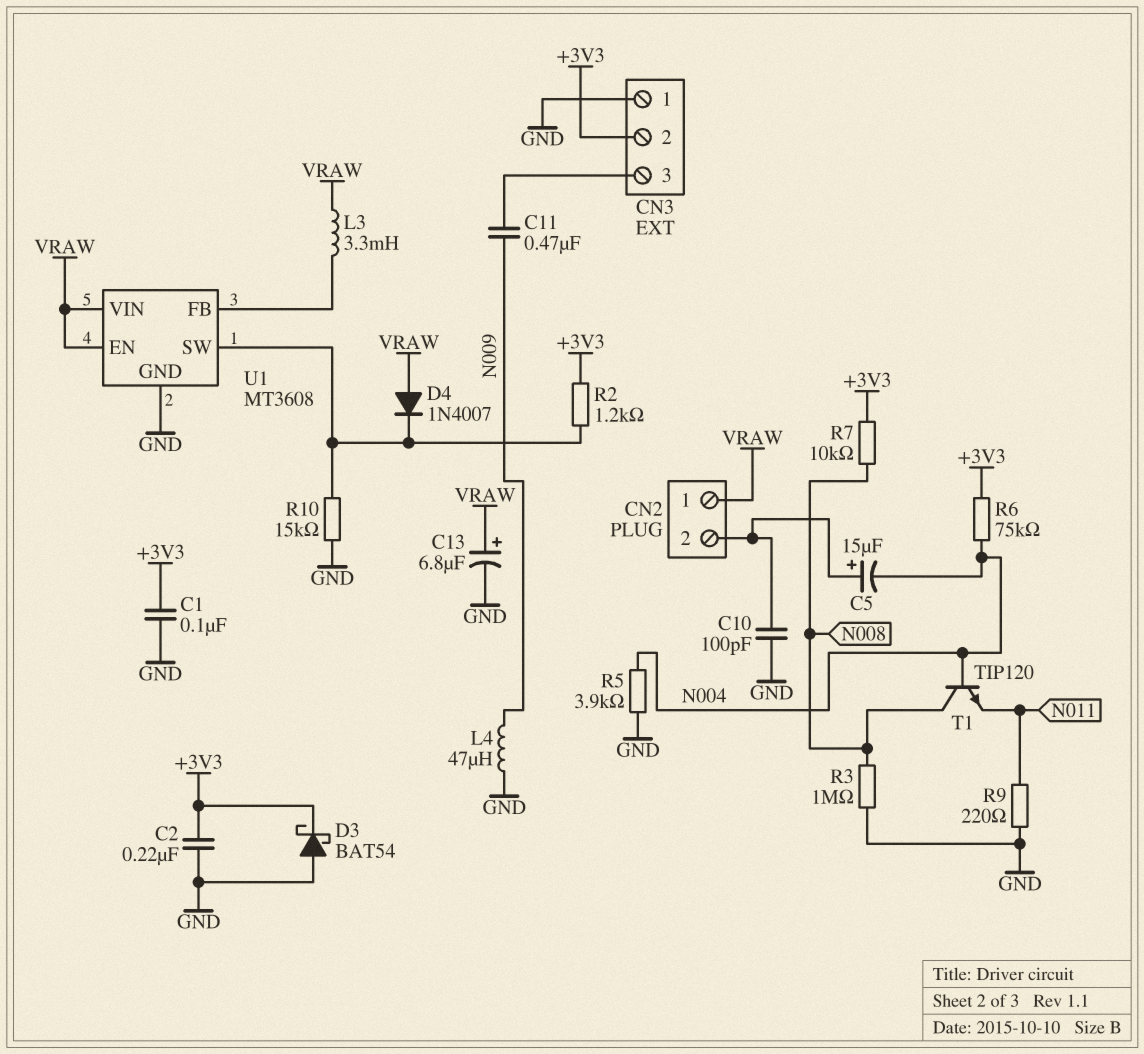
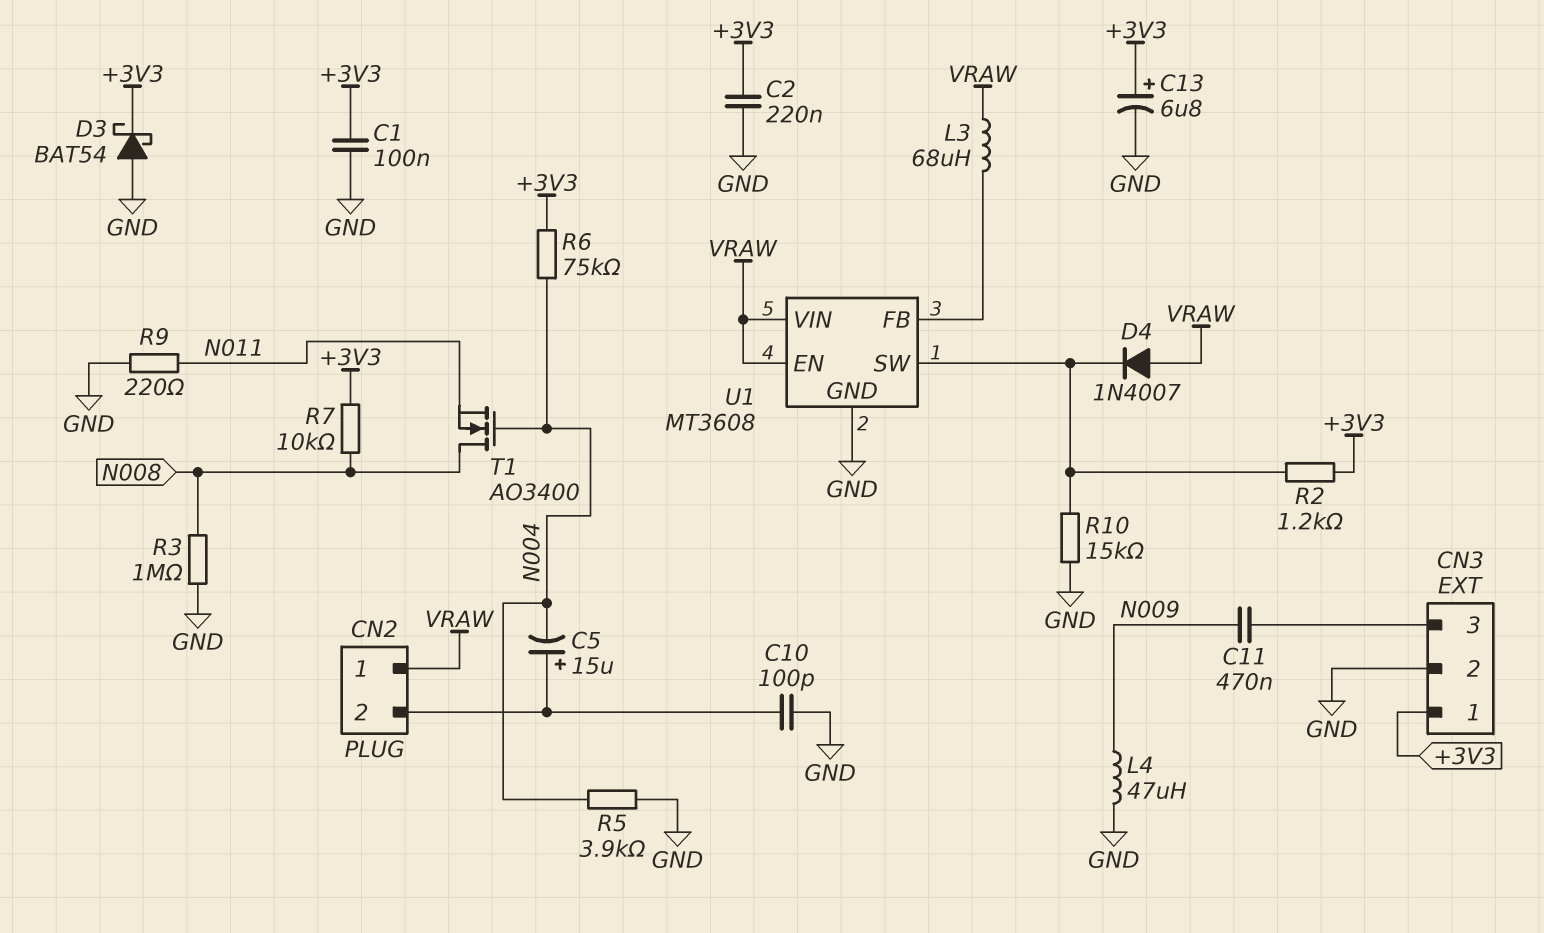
C13: 6.8uF (plus VRAW, minus GND) -> 6.8uF (plus +3V3, minus GND)
CN3 pin 1: GND -> +3V3
CN3 pin 2: +3V3 -> GND
L3: 3.3mH (U1/FB, VRAW) -> 68uH (U1/FB, VRAW)
T1: NPN TIP120 (B N004, C N008, E N011) -> NMOS AO3400 (G N004, D N008, S N011)

